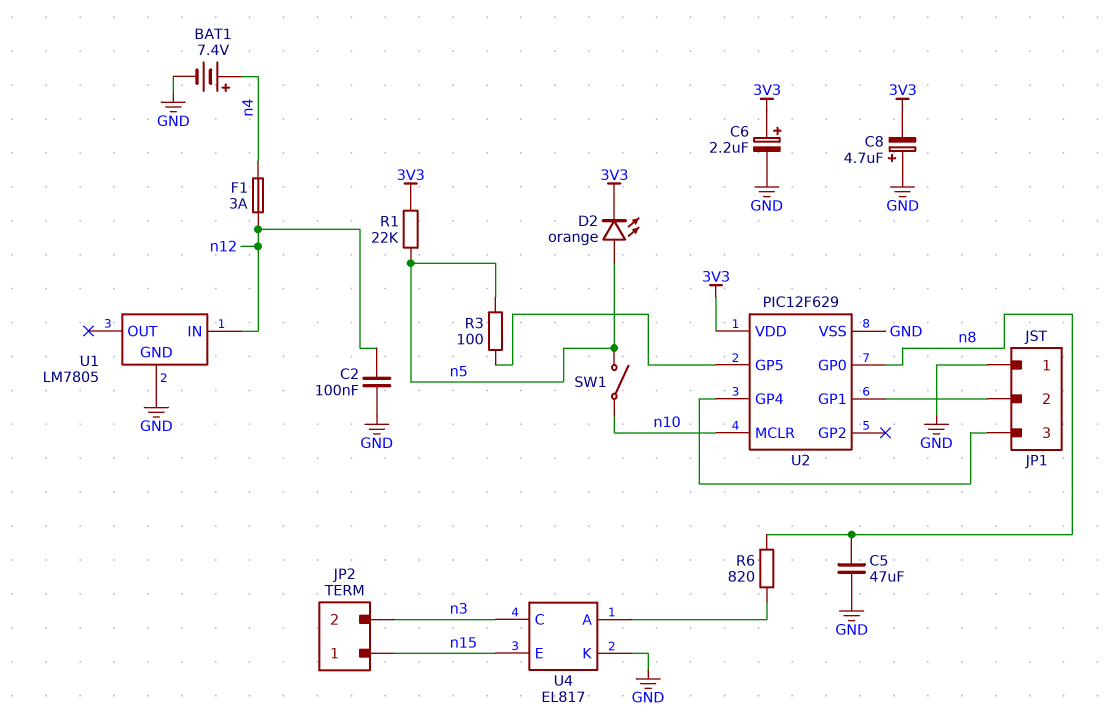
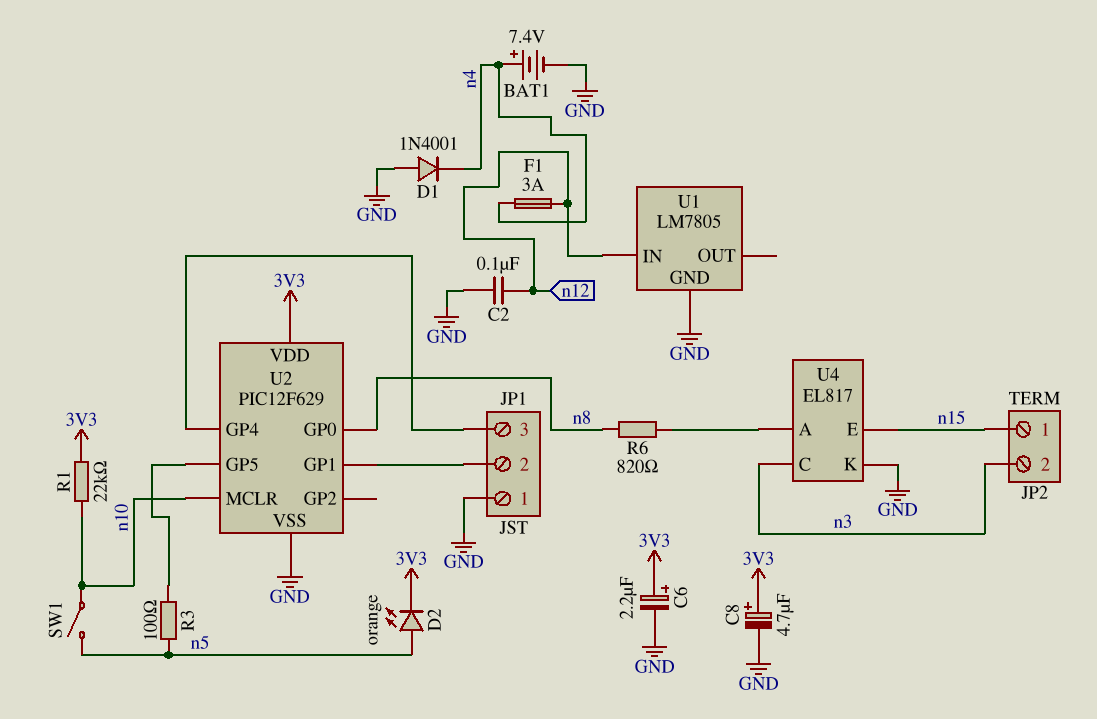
C5: 47uF (GND, n8) -> none
C8: 4.7uF (plus GND, minus 3V3) -> 4.7uF (plus 3V3, minus GND)
D1: none -> diode 1N4001 (A GND, K n4)
R1: 22k (3V3, n5) -> 22k (3V3, n10)

